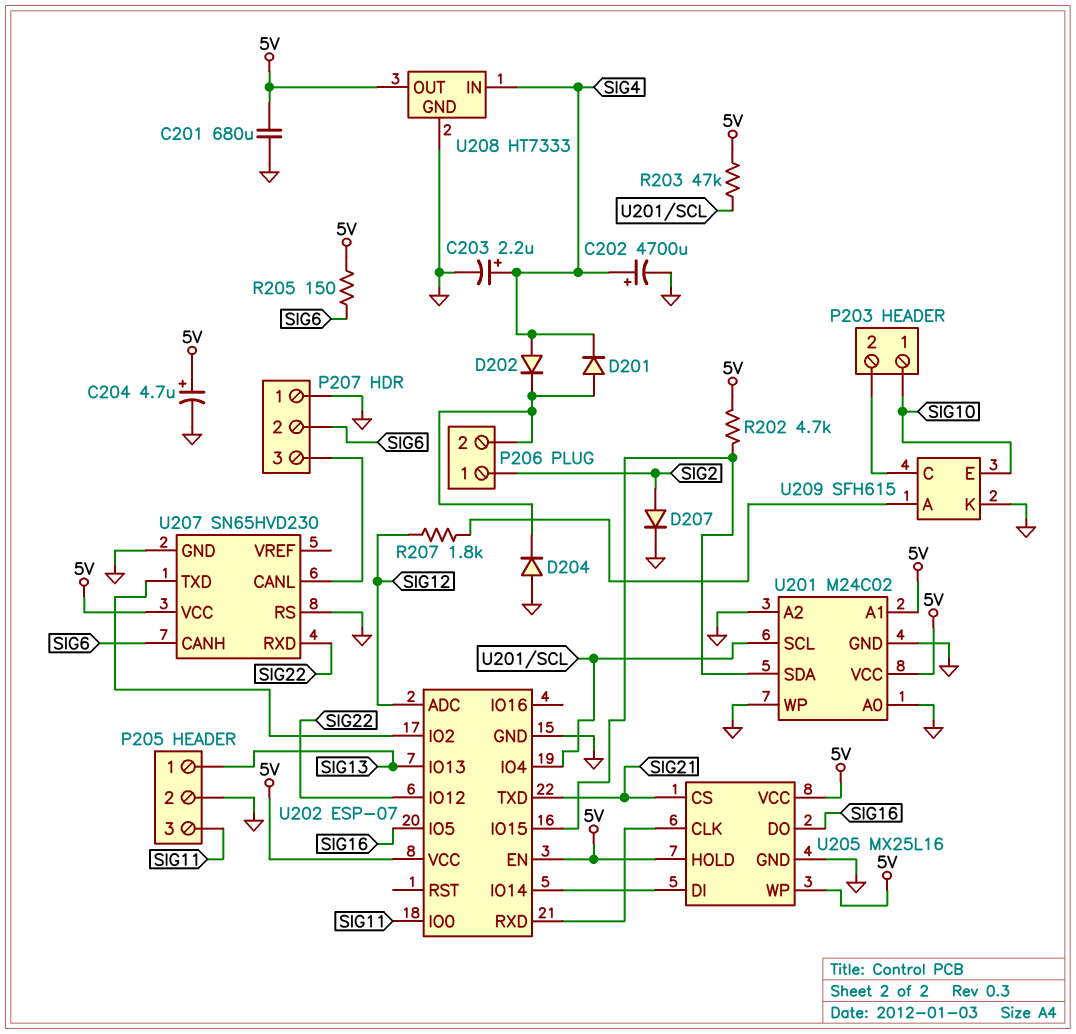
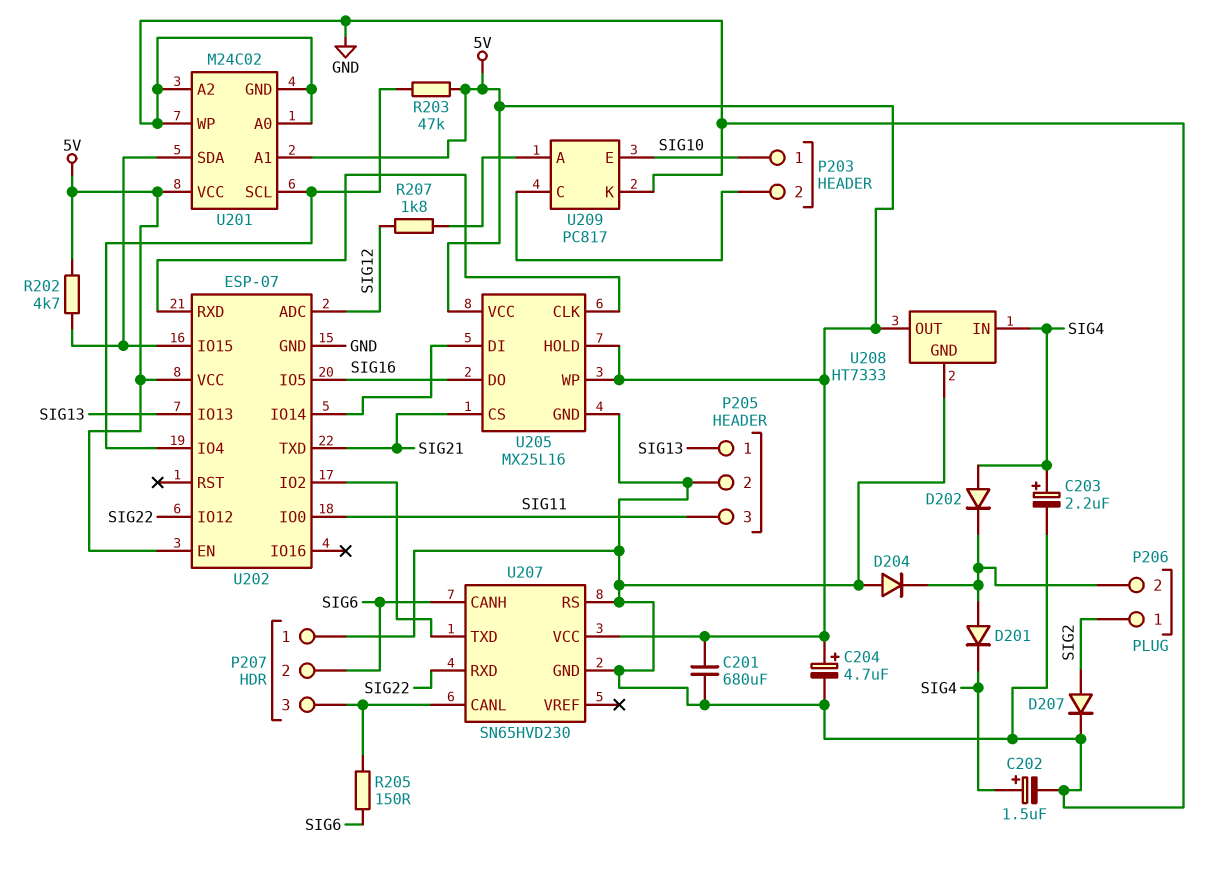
C202: 4700uF (plus SIG4, minus GND) -> 1.5uF (plus SIG4, minus GND)
R205: 150 (5V, SIG6) -> 150 (P207/3, SIG6)
U209: SFH615 -> PC817

